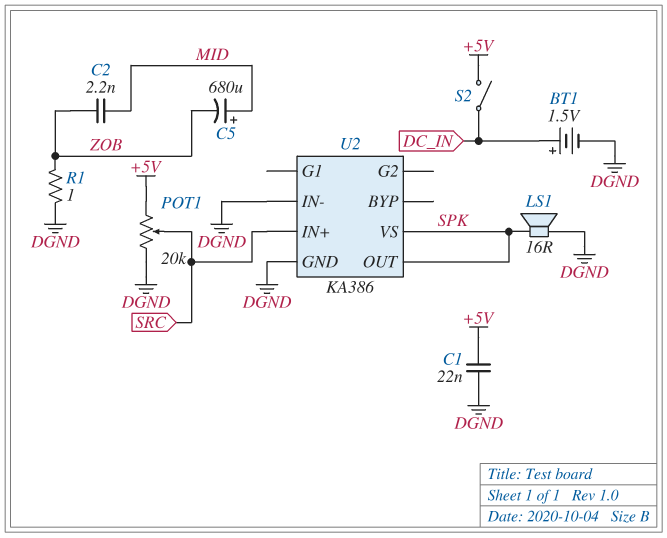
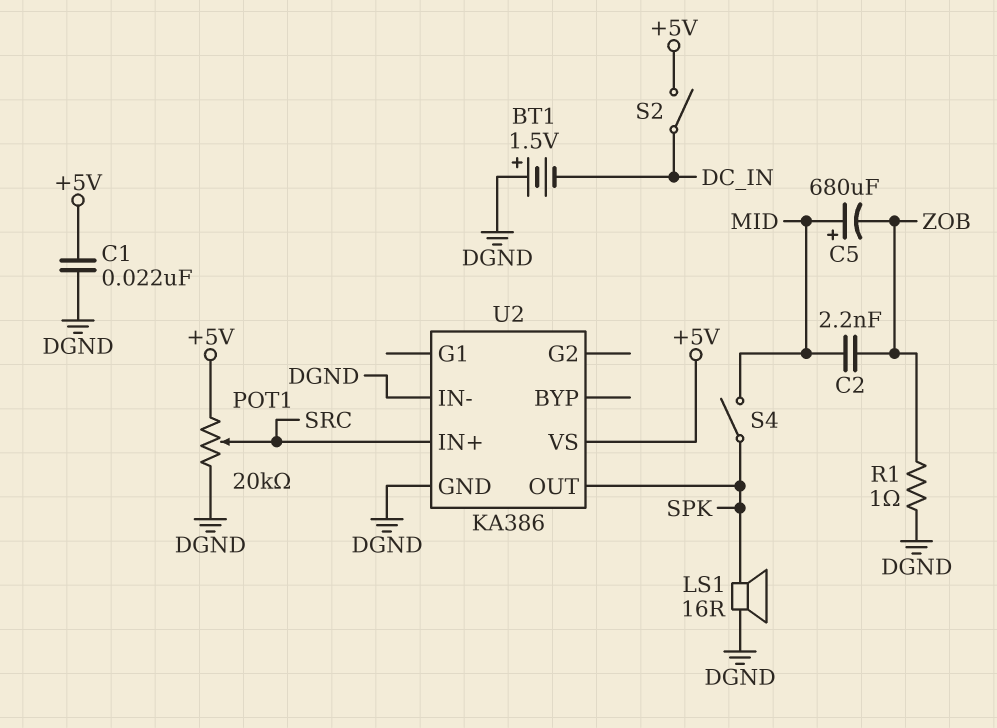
BT1: 1.5V (plus DC_IN, minus DGND) -> 1.5V (plus DGND, minus DC_IN)
S4: none -> switch (MID, SPK)
U2 pin VS: SPK -> +5V

